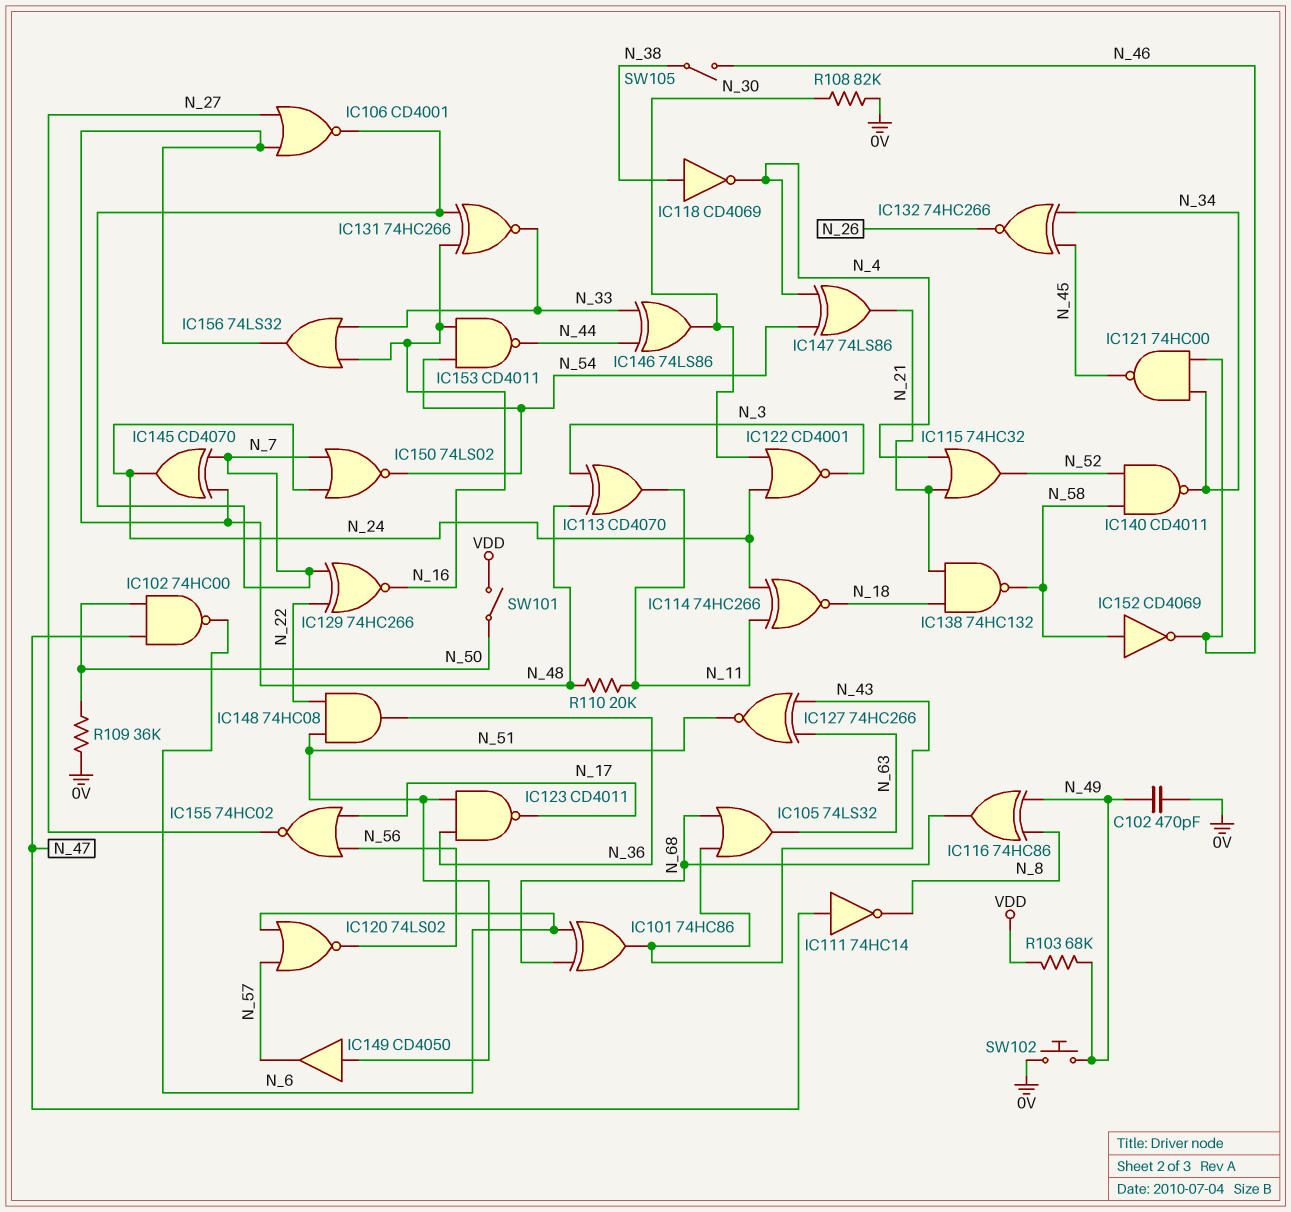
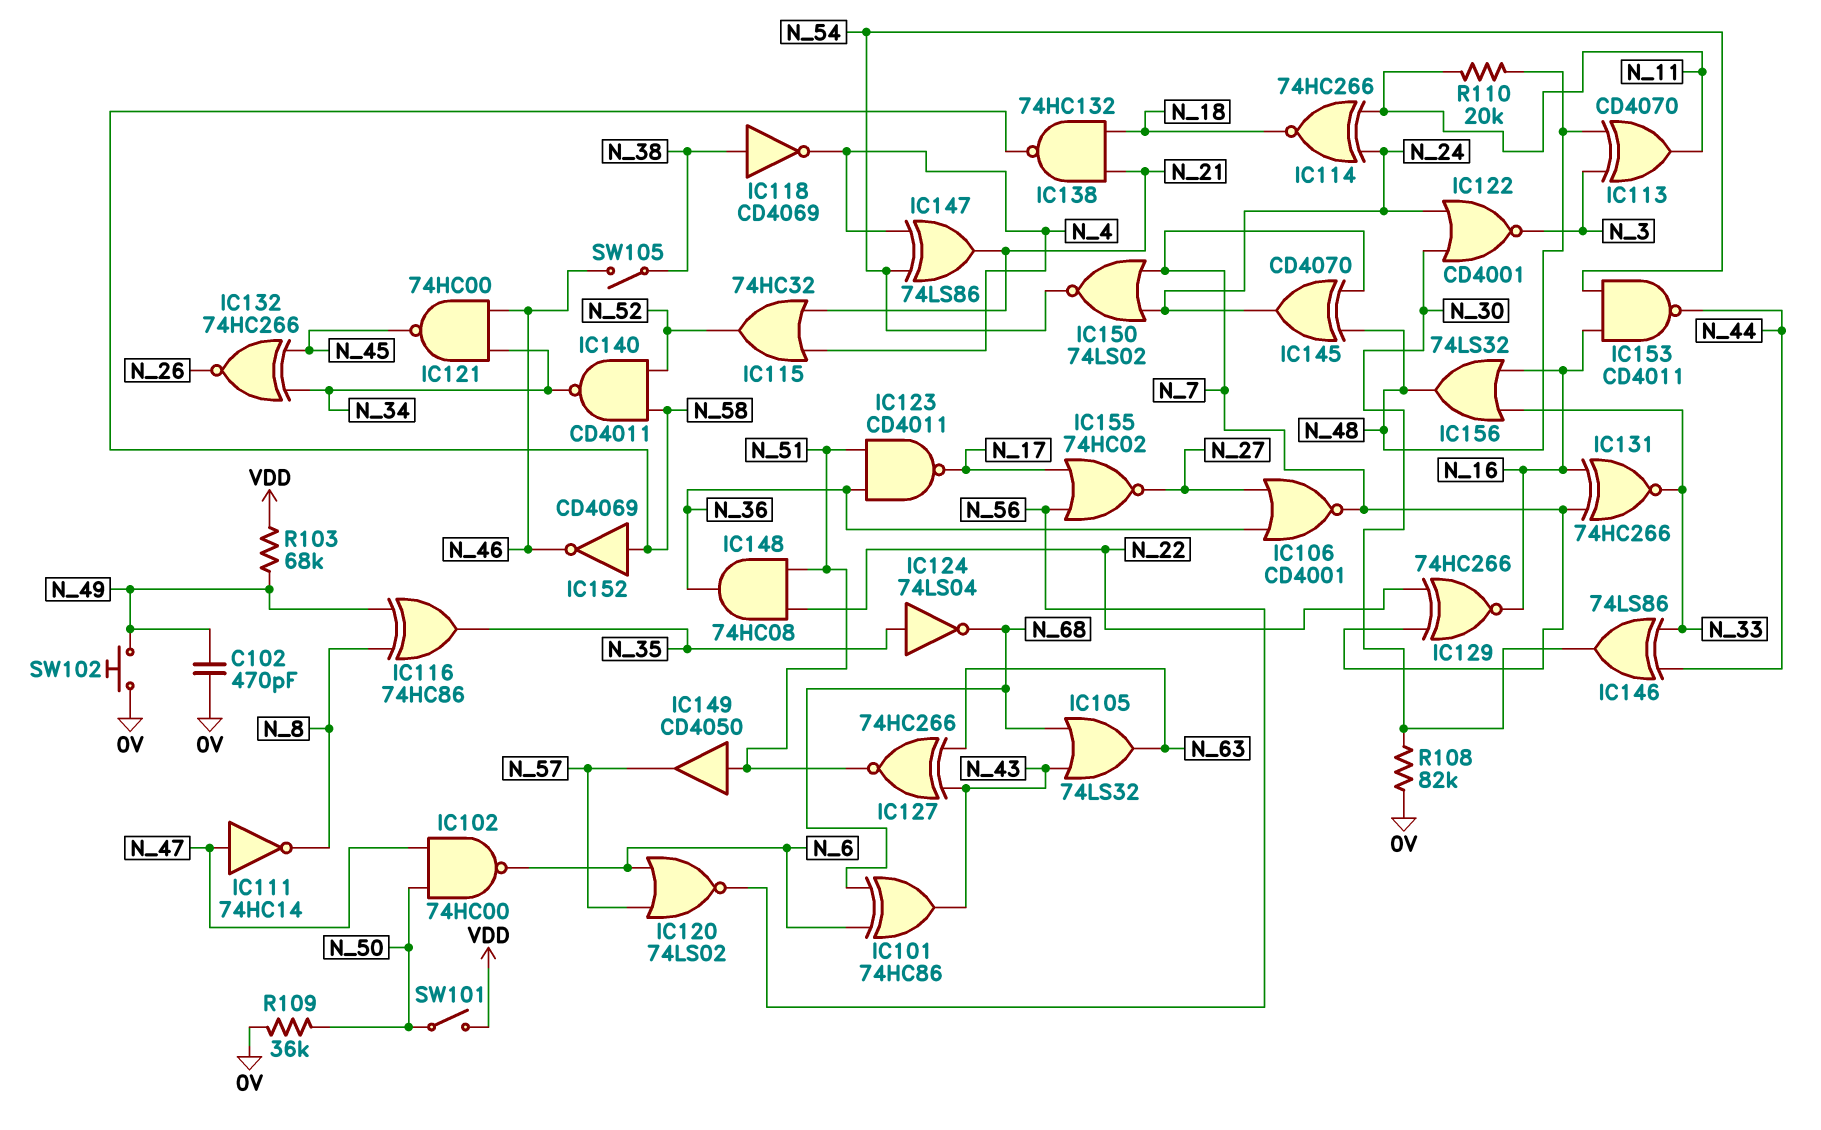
IC106: NOR CD4001 (in N_27, in N_48, out N_7) -> NOR CD4001 (in N_27, in N_36, out N_7)
IC116: XOR 74HC86 (in N_8, in N_49, out N_68) -> XOR 74HC86 (in N_8, in N_49, out N_35)
IC124: none -> NOT 74LS04 (in N_35, out N_68)

